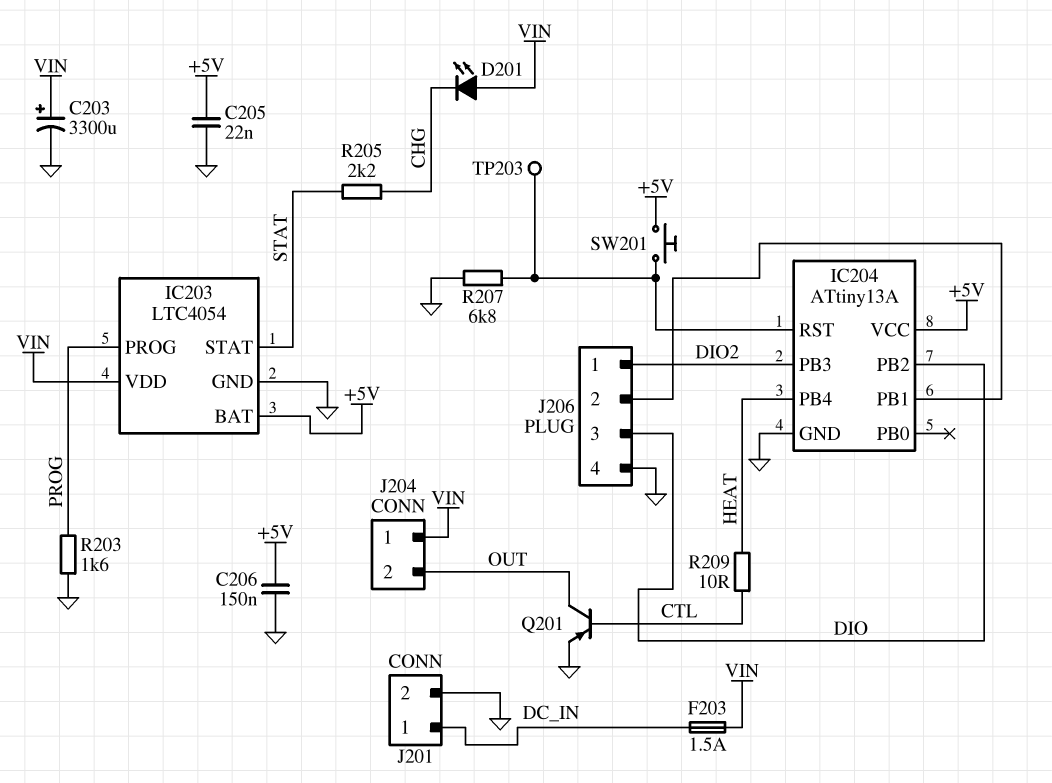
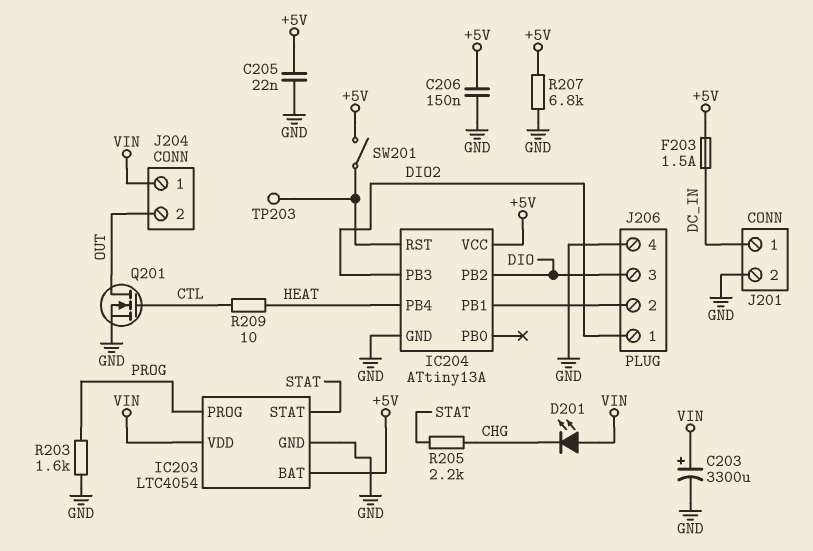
F203: 1.5A (DC_IN, VIN) -> 1.5A (+5V, DC_IN)
Q201: PNP (B CTL, C OUT, E GND) -> NMOS (G CTL, D OUT, S GND)
R207: 6.8k (GND, IC204/RST) -> 6.8k (+5V, GND)
SW201: button (+5V, IC204/RST) -> switch (+5V, IC204/RST)

